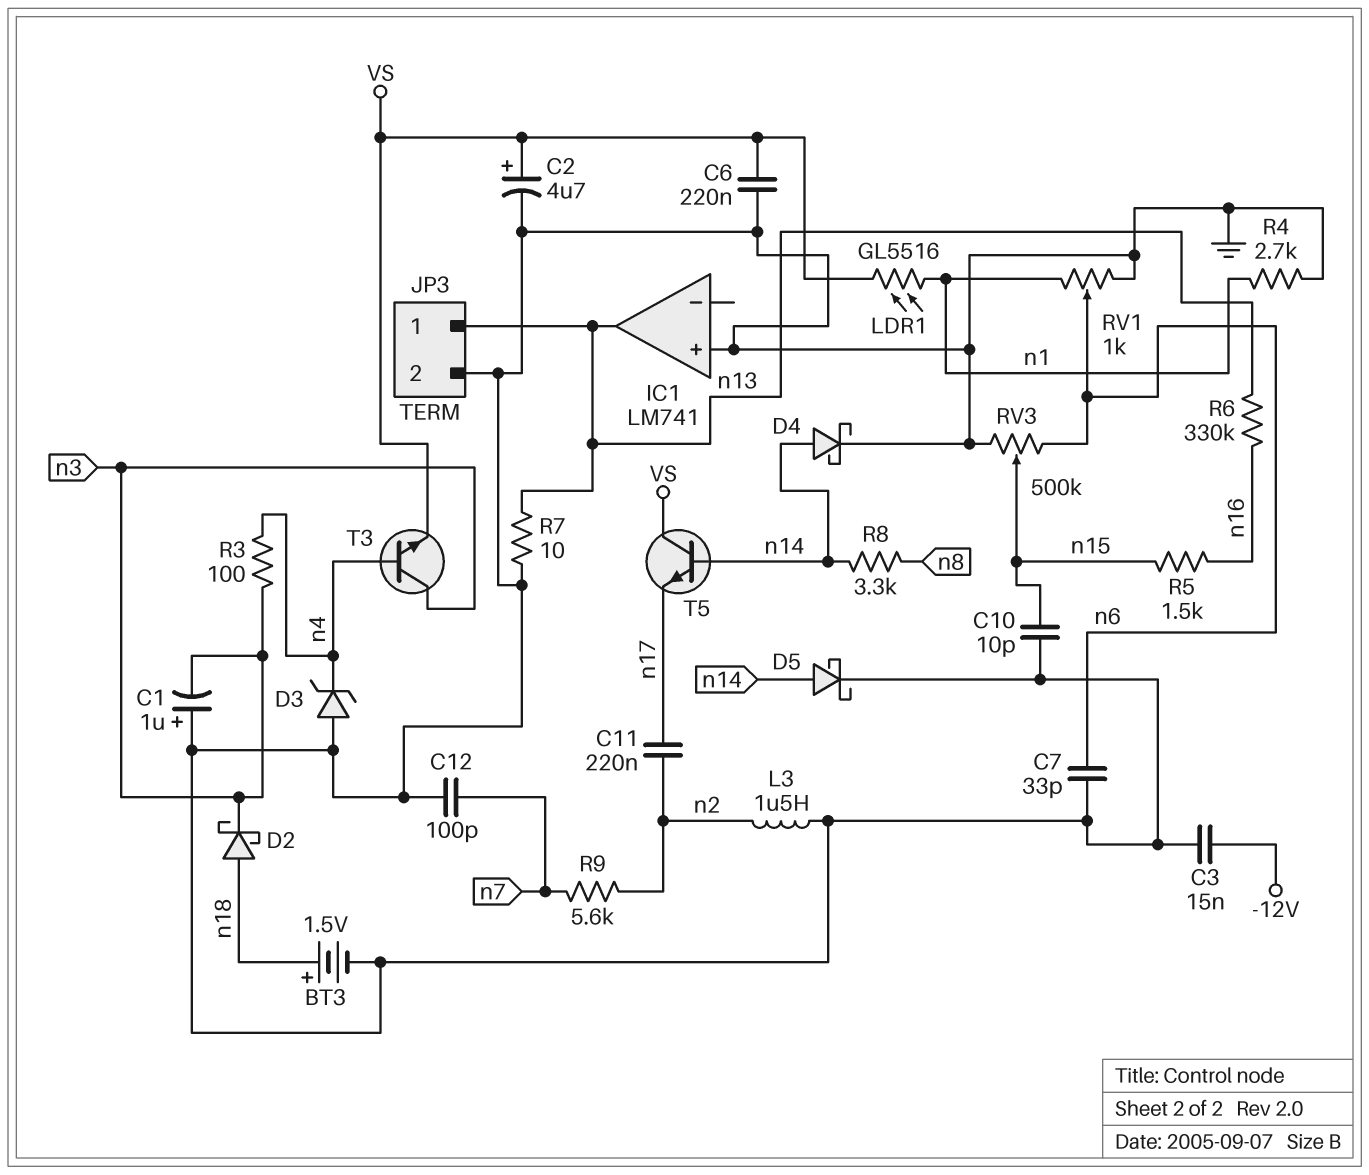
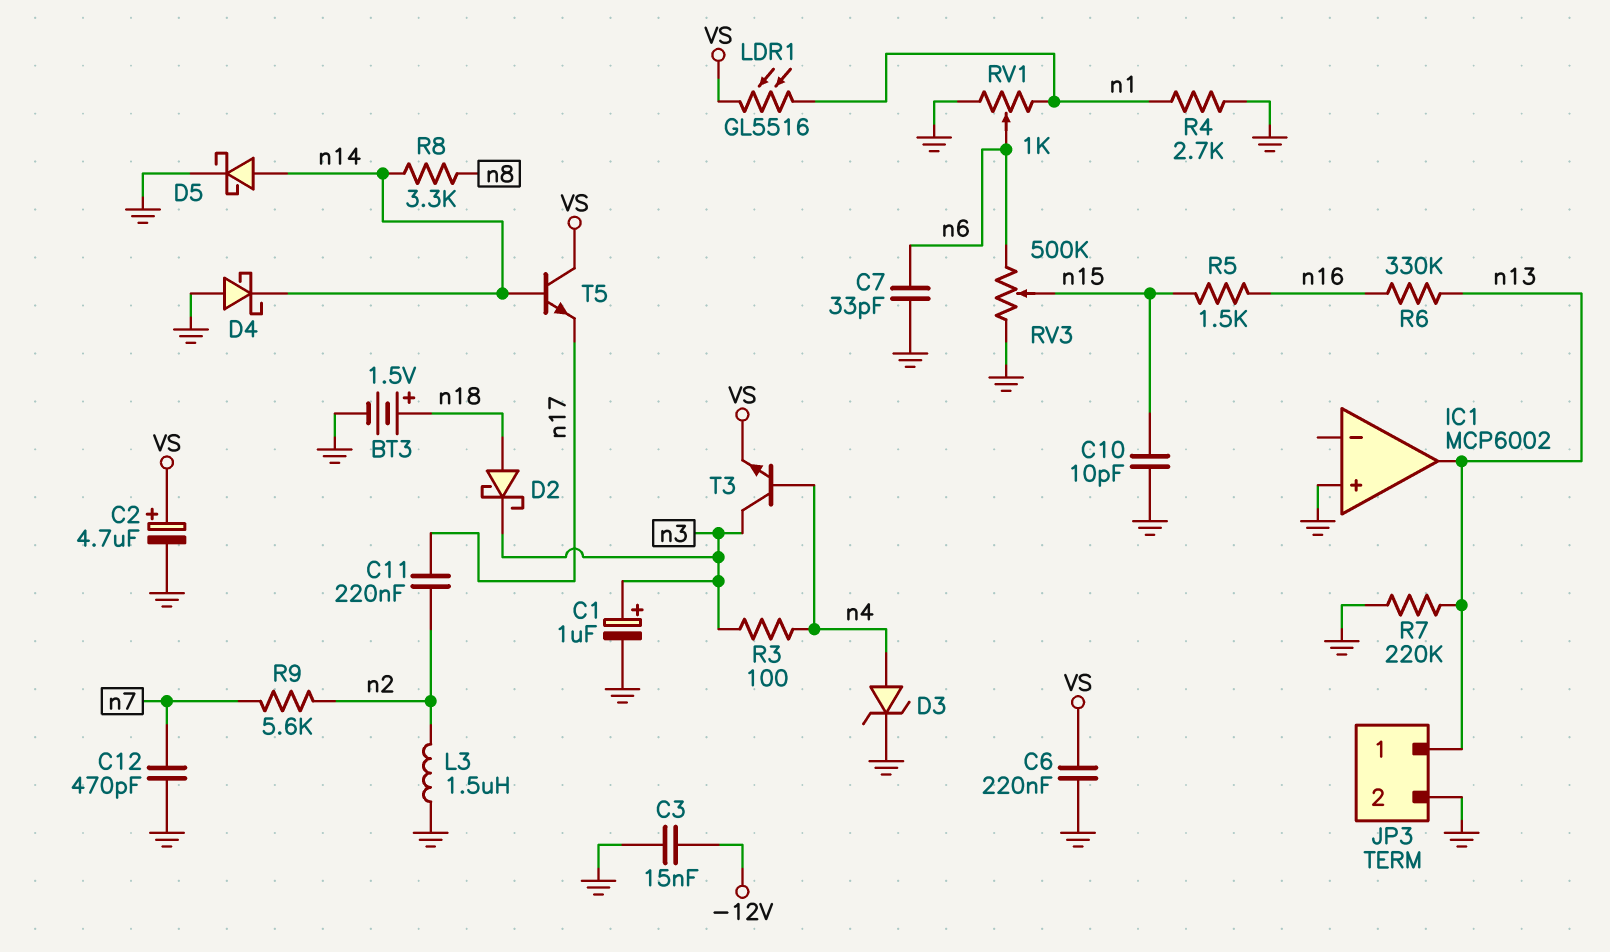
C1: 1uF (plus GND, minus n3) -> 1uF (plus n3, minus GND)
C12: 100pF (GND, n7) -> 470pF (GND, n7)
D3: zener (A GND, K n4) -> zener (A n4, K GND)
D4: schottky (A n14, K GND) -> schottky (A GND, K n14)
IC1: LM741 -> MCP6002
R7: 10 (GND, n13) -> 220k (GND, n13)

